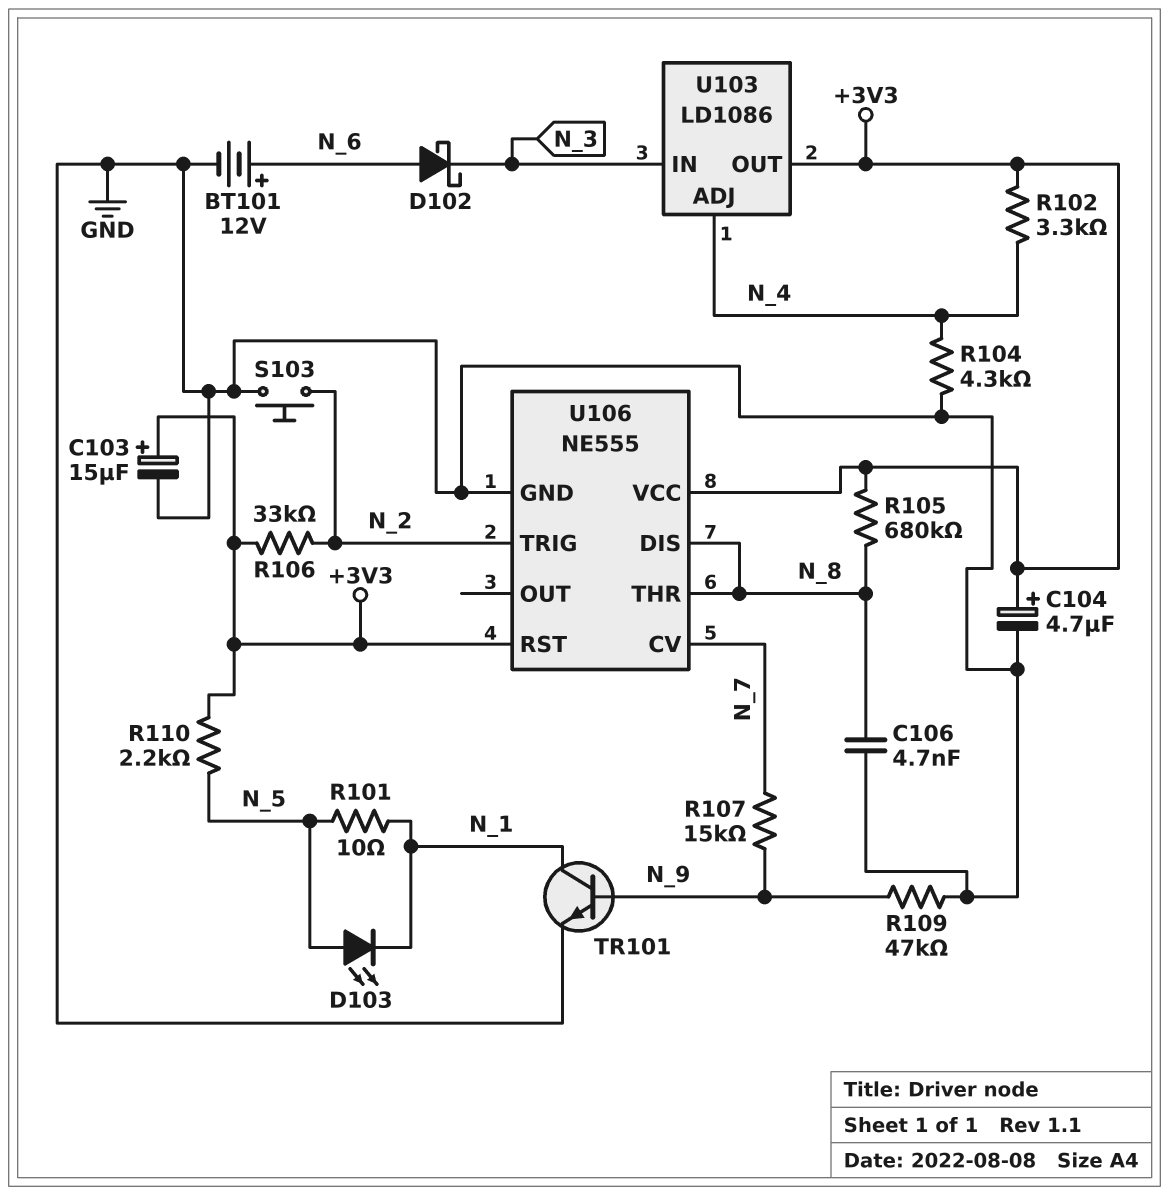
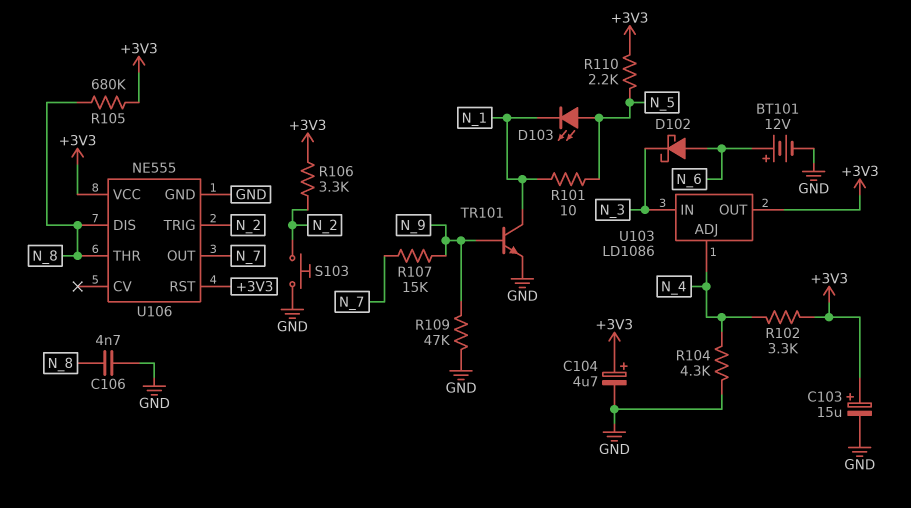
R106: 33k (+3V3, N_2) -> 3.3k (+3V3, N_2)
U106 pin CV: N_7 -> none
U106 pin OUT: none -> N_7

